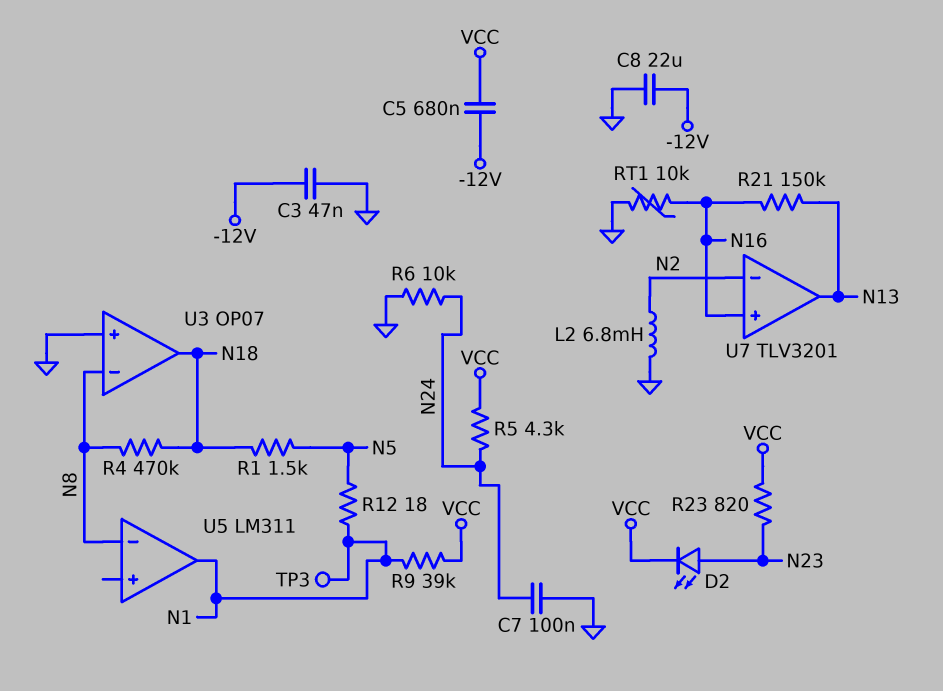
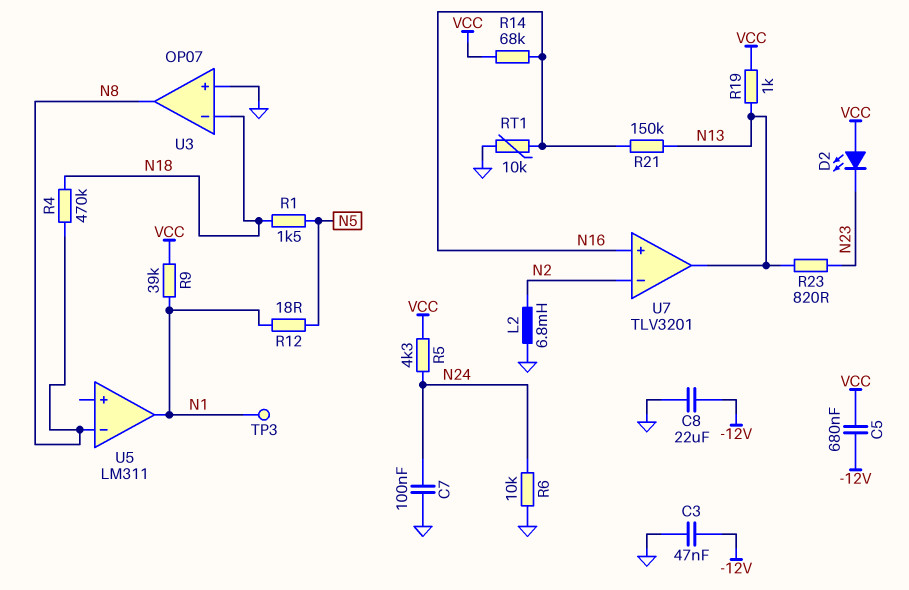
D2: LED (A N23, K VCC) -> LED (A VCC, K N23)
R14: none -> 68k (N16, VCC)
R19: none -> 1k (N13, VCC)
R23: 820 (N23, VCC) -> 820 (N13, N23)
U3 pin in-: N8 -> N18
U3 pin out: N18 -> N8

